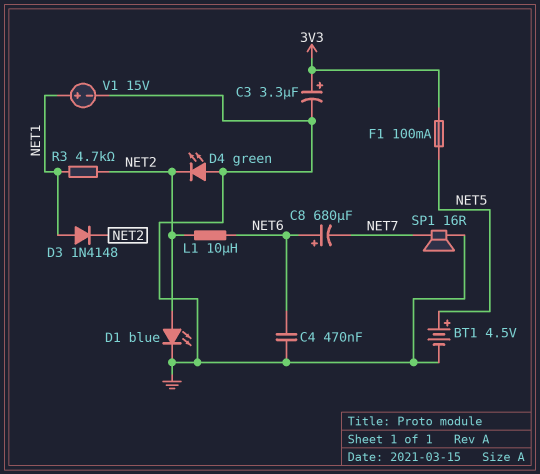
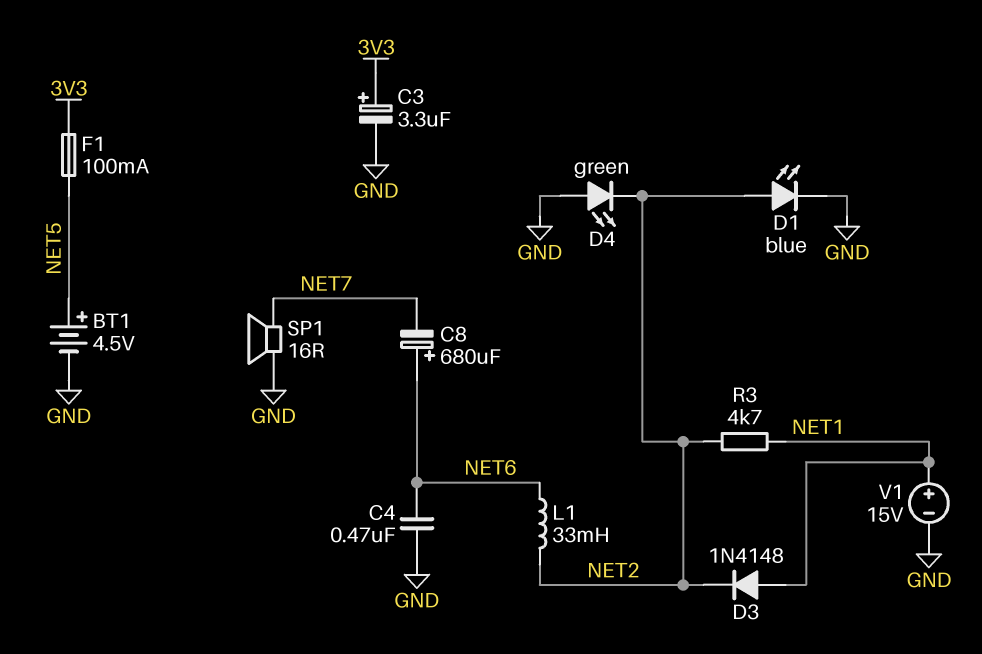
L1: 10uH (NET2, NET6) -> 33mH (NET2, NET6)

